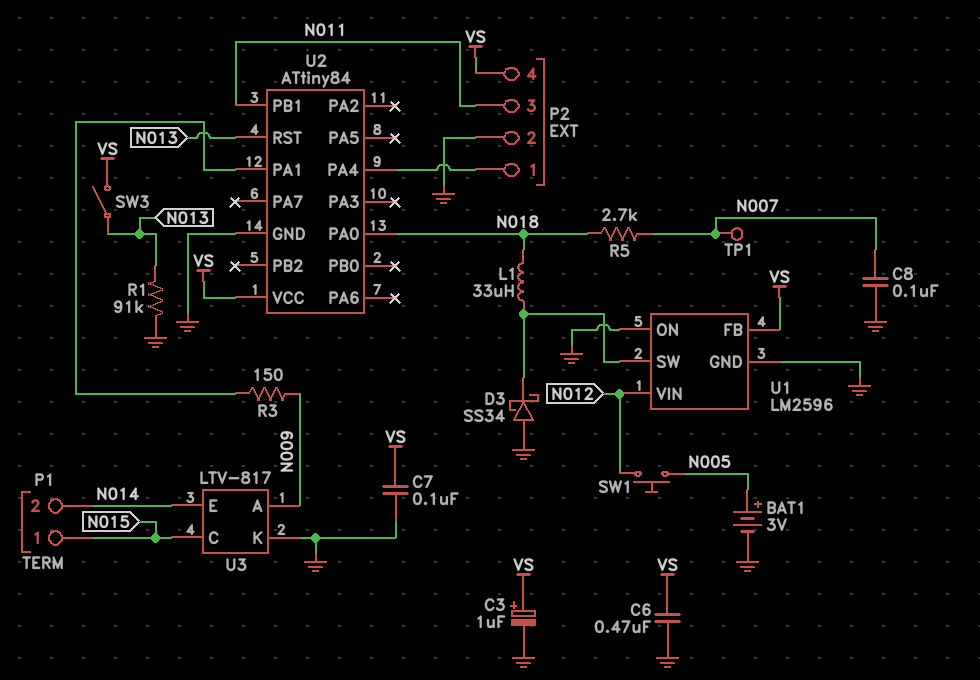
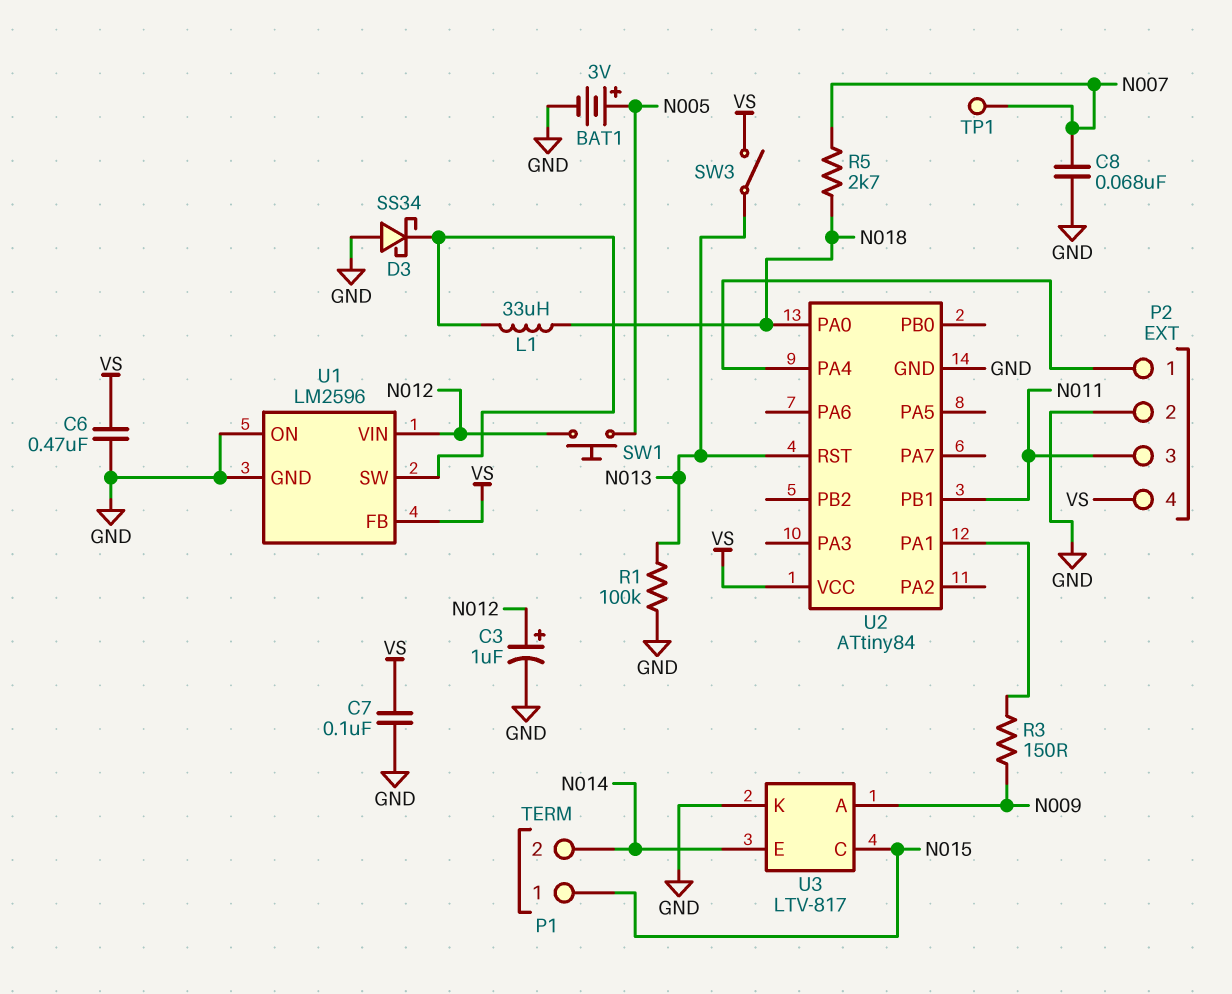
C3: 1uF (plus VS, minus GND) -> 1uF (plus N012, minus GND)
C8: 100nF (GND, N007) -> 68nF (GND, N007)
R1: 91k (GND, N013) -> 100k (GND, N013)

